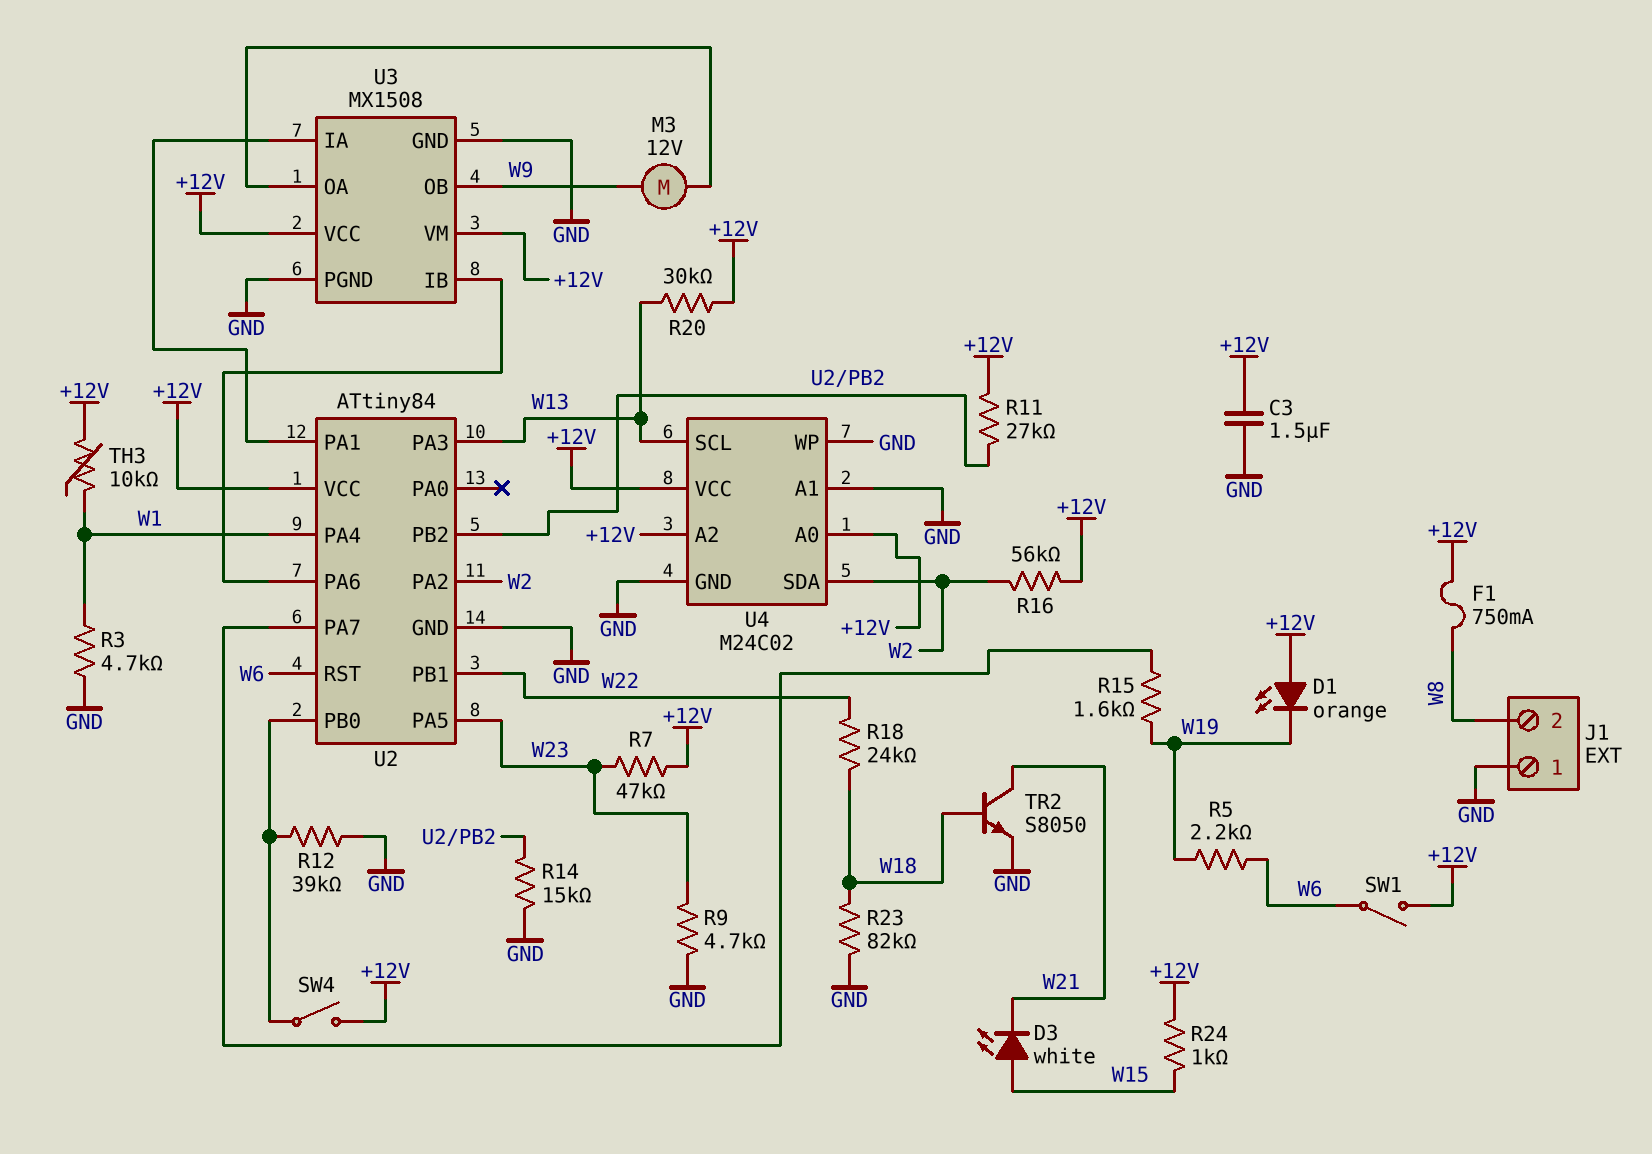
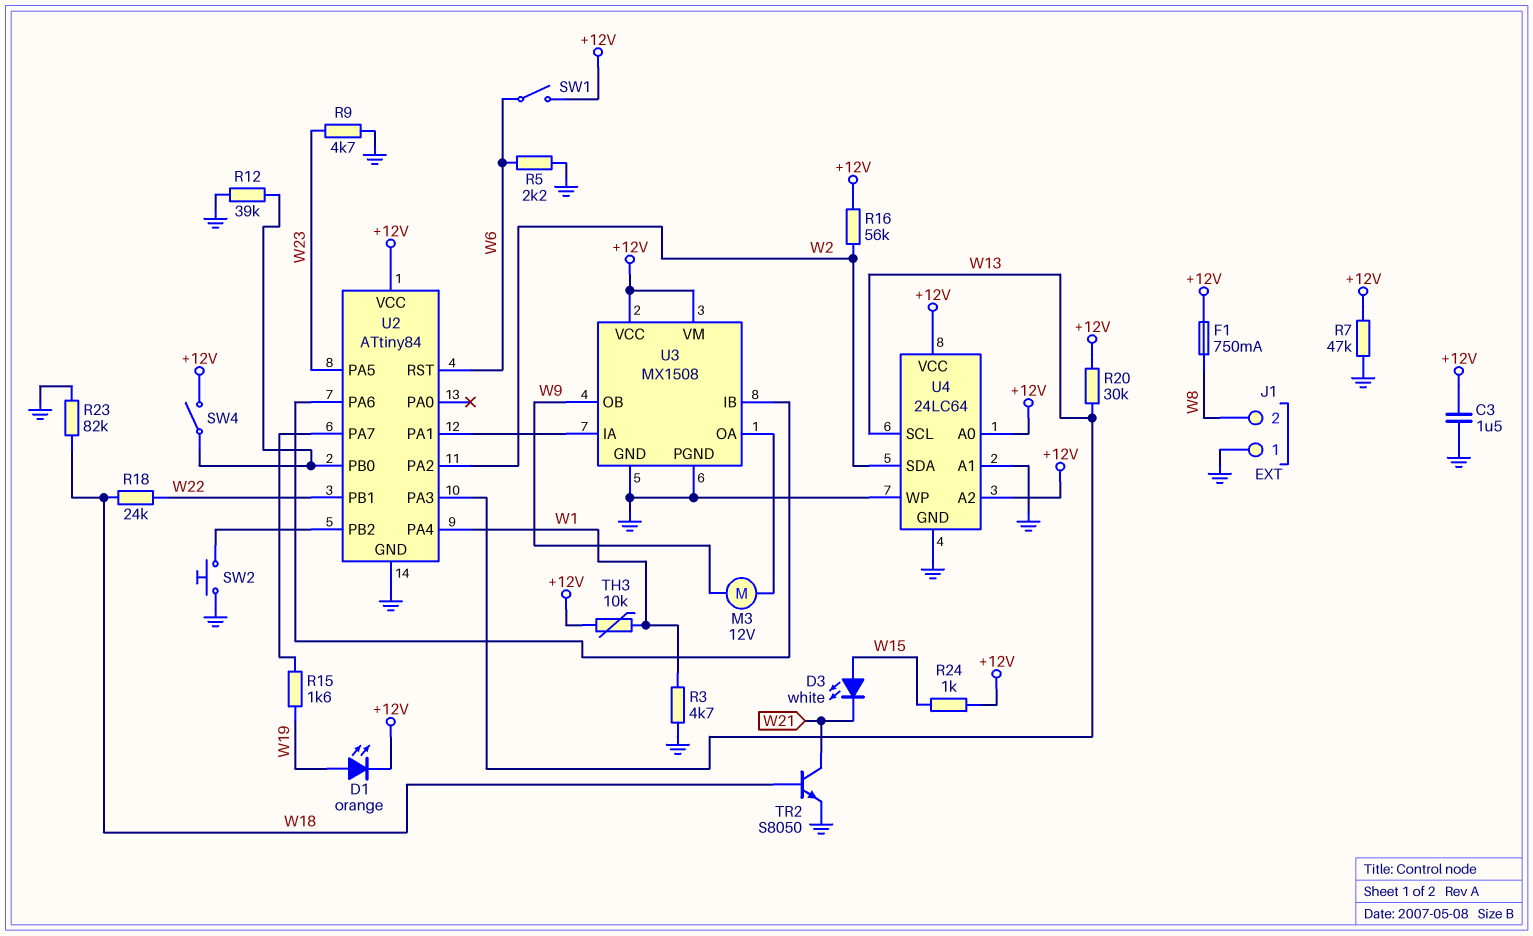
D1: LED orange (A +12V, K W19) -> LED orange (A W19, K +12V)
R5: 2.2k (W6, W19) -> 2.2k (GND, W6)
R7: 47k (+12V, W23) -> 47k (+12V, GND)
R11: 27k (+12V, U2/PB2) -> none
R14: 15k (GND, U2/PB2) -> none
SW2: none -> button (GND, U2/PB2)
U4: M24C02 -> 24LC64

